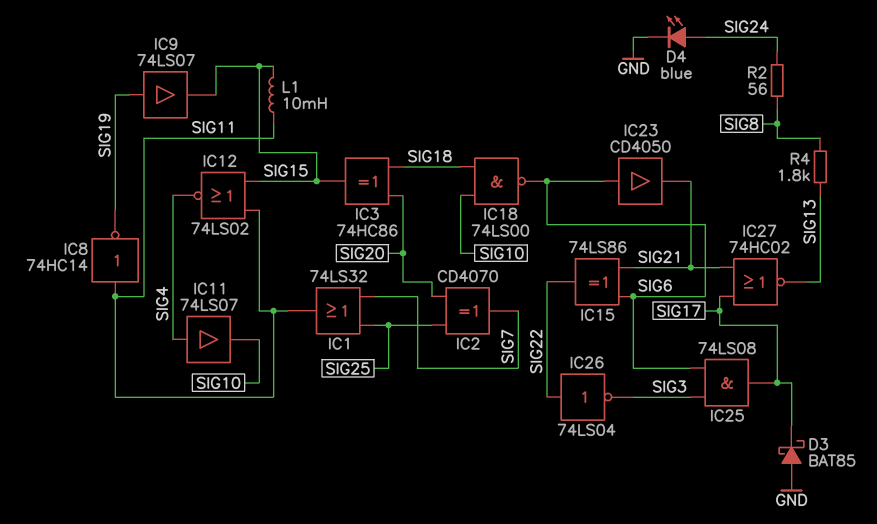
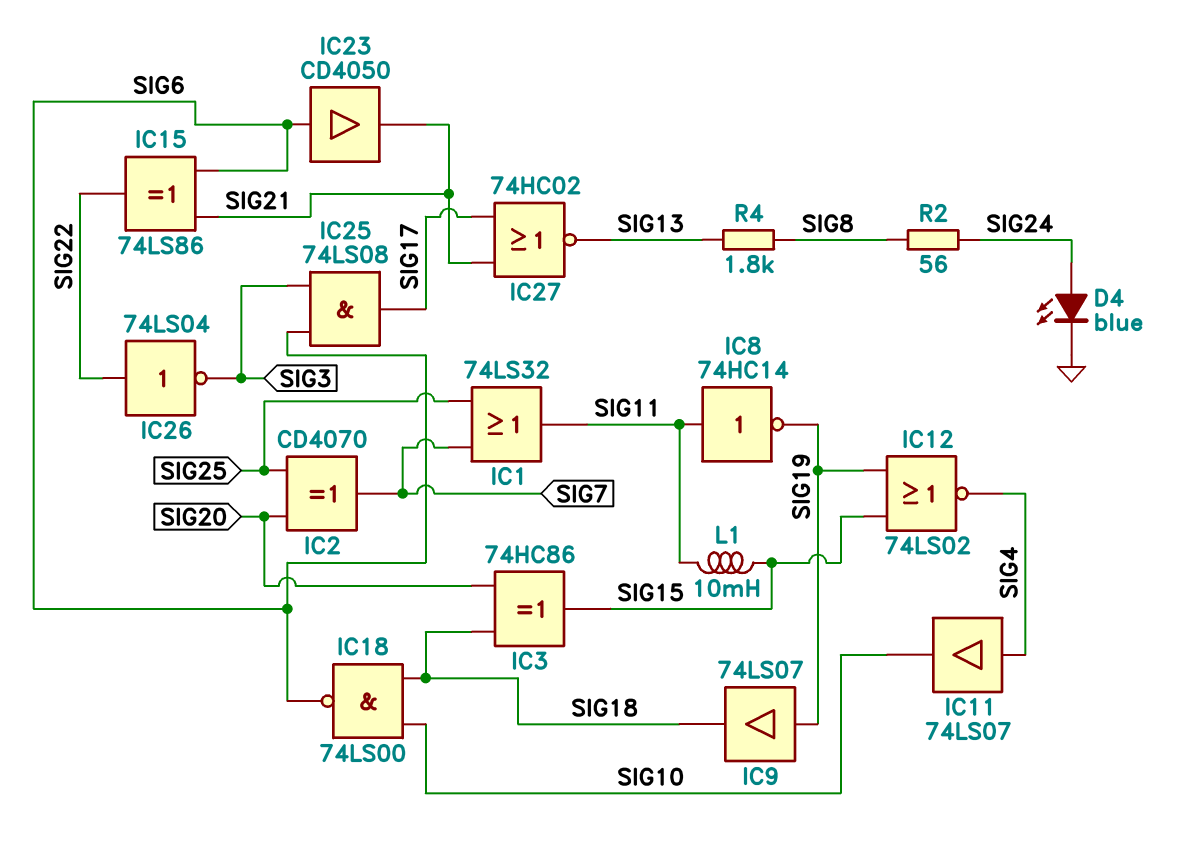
D3: schottky BAT85 (A GND, K SIG17) -> none
IC9: buffer 74LS07 (in SIG19, out SIG15) -> buffer 74LS07 (in SIG19, out SIG18)
IC12: NOR 74LS02 (in SIG11, in SIG15, out SIG4) -> NOR 74LS02 (in SIG15, in SIG19, out SIG4)

